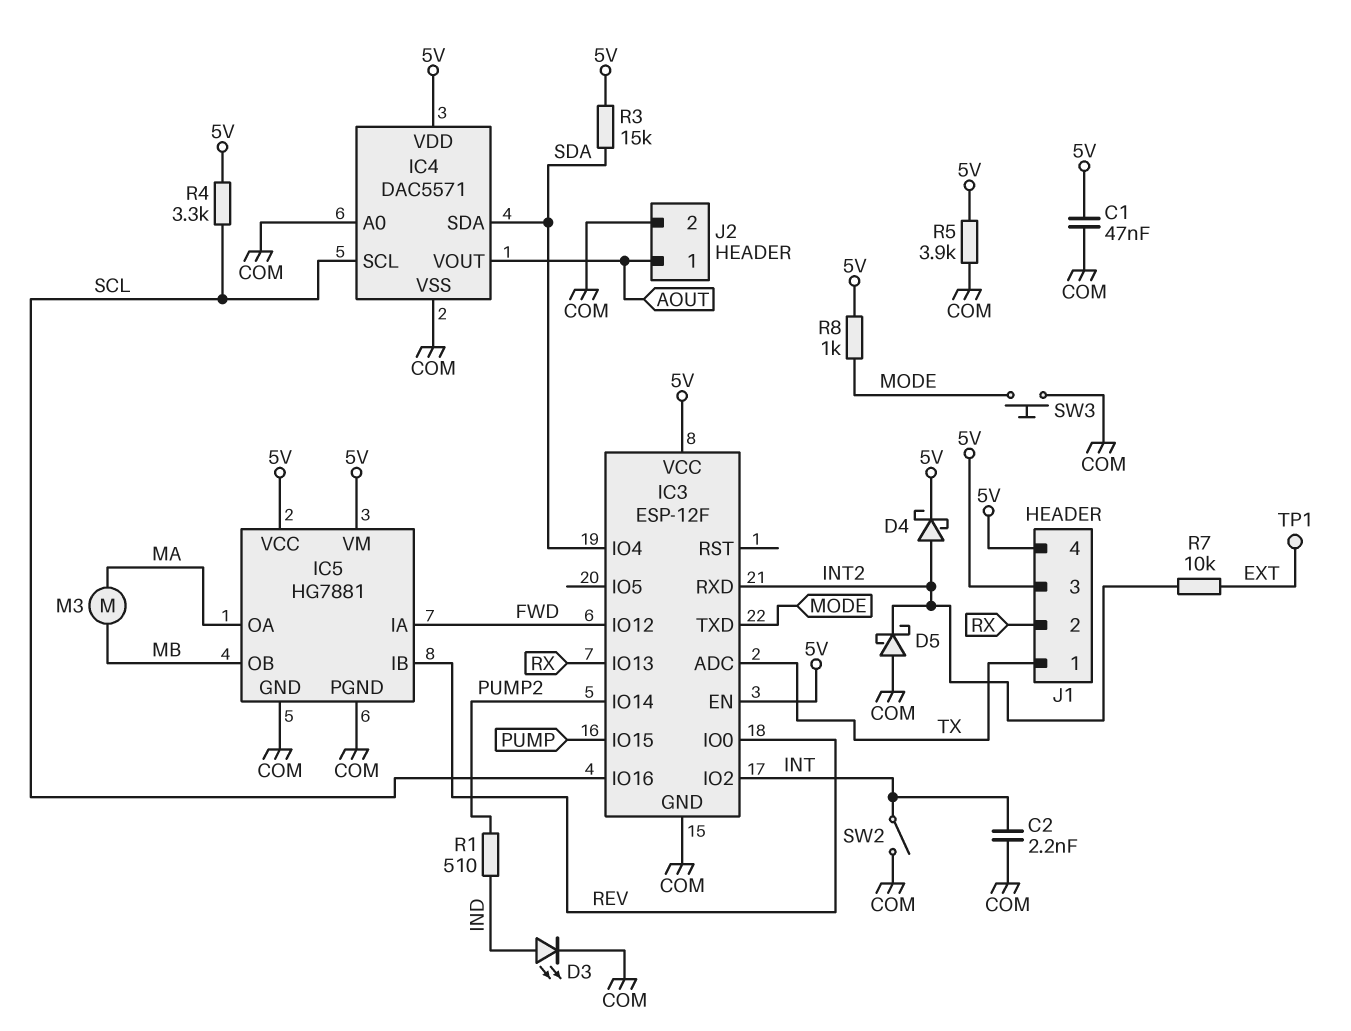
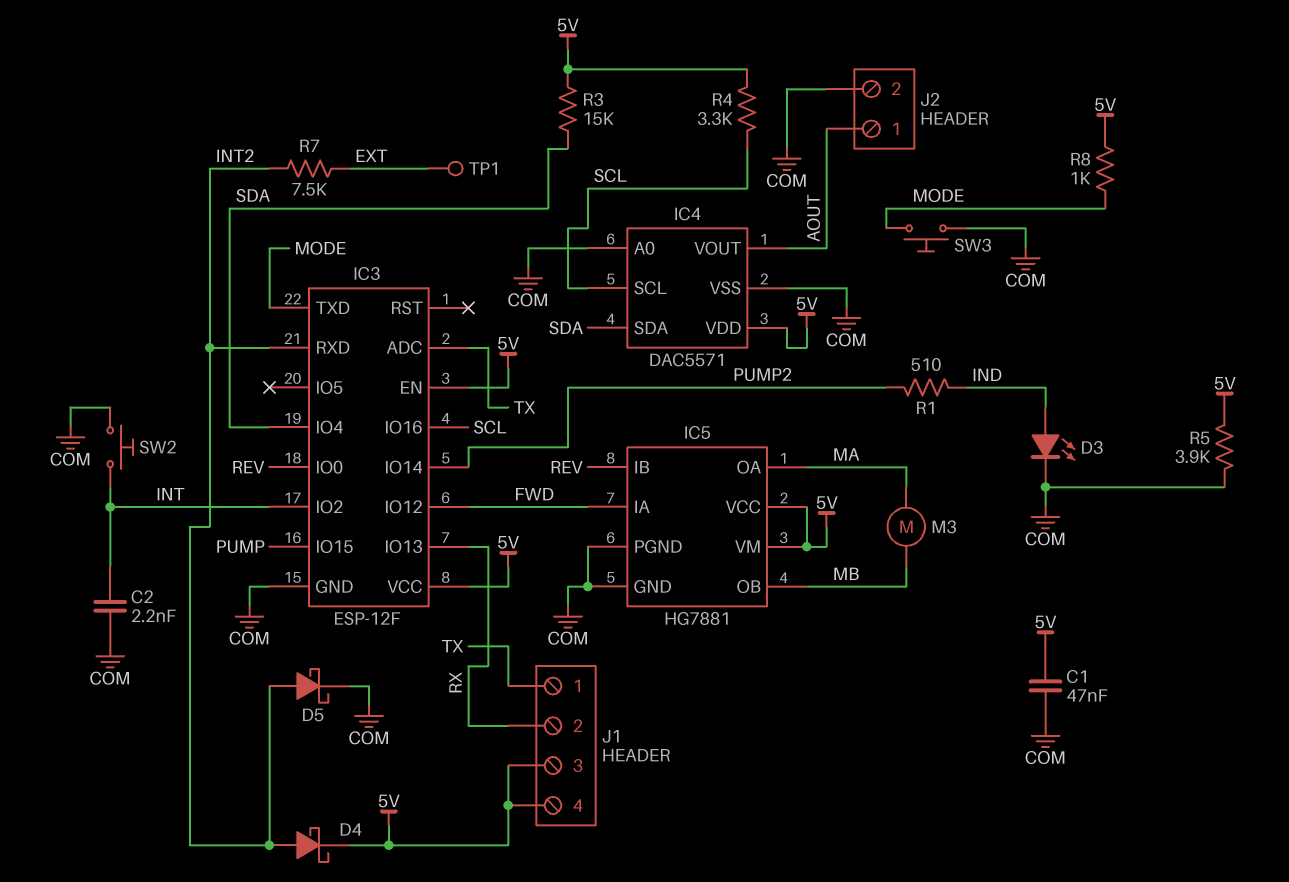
D5: schottky (A COM, K INT2) -> schottky (A INT2, K COM)
R7: 10k (EXT, INT2) -> 7.5k (EXT, INT2)
SW2: switch (COM, INT) -> button (COM, INT)

